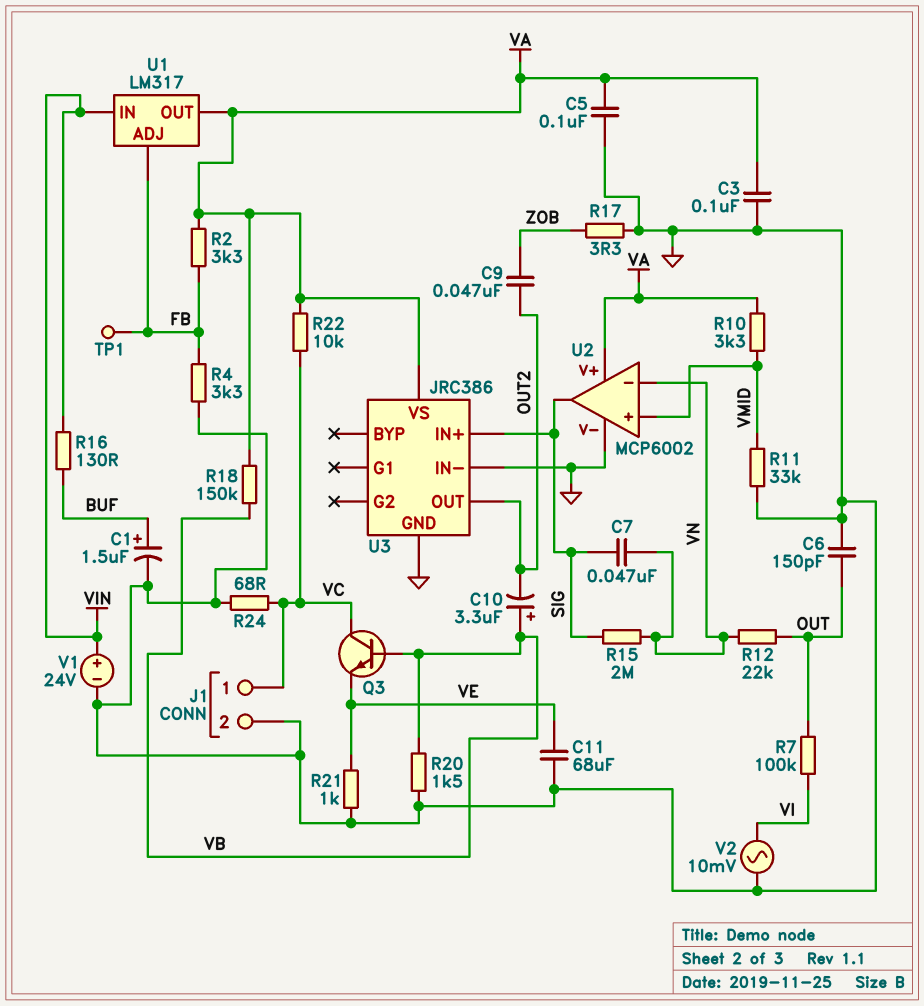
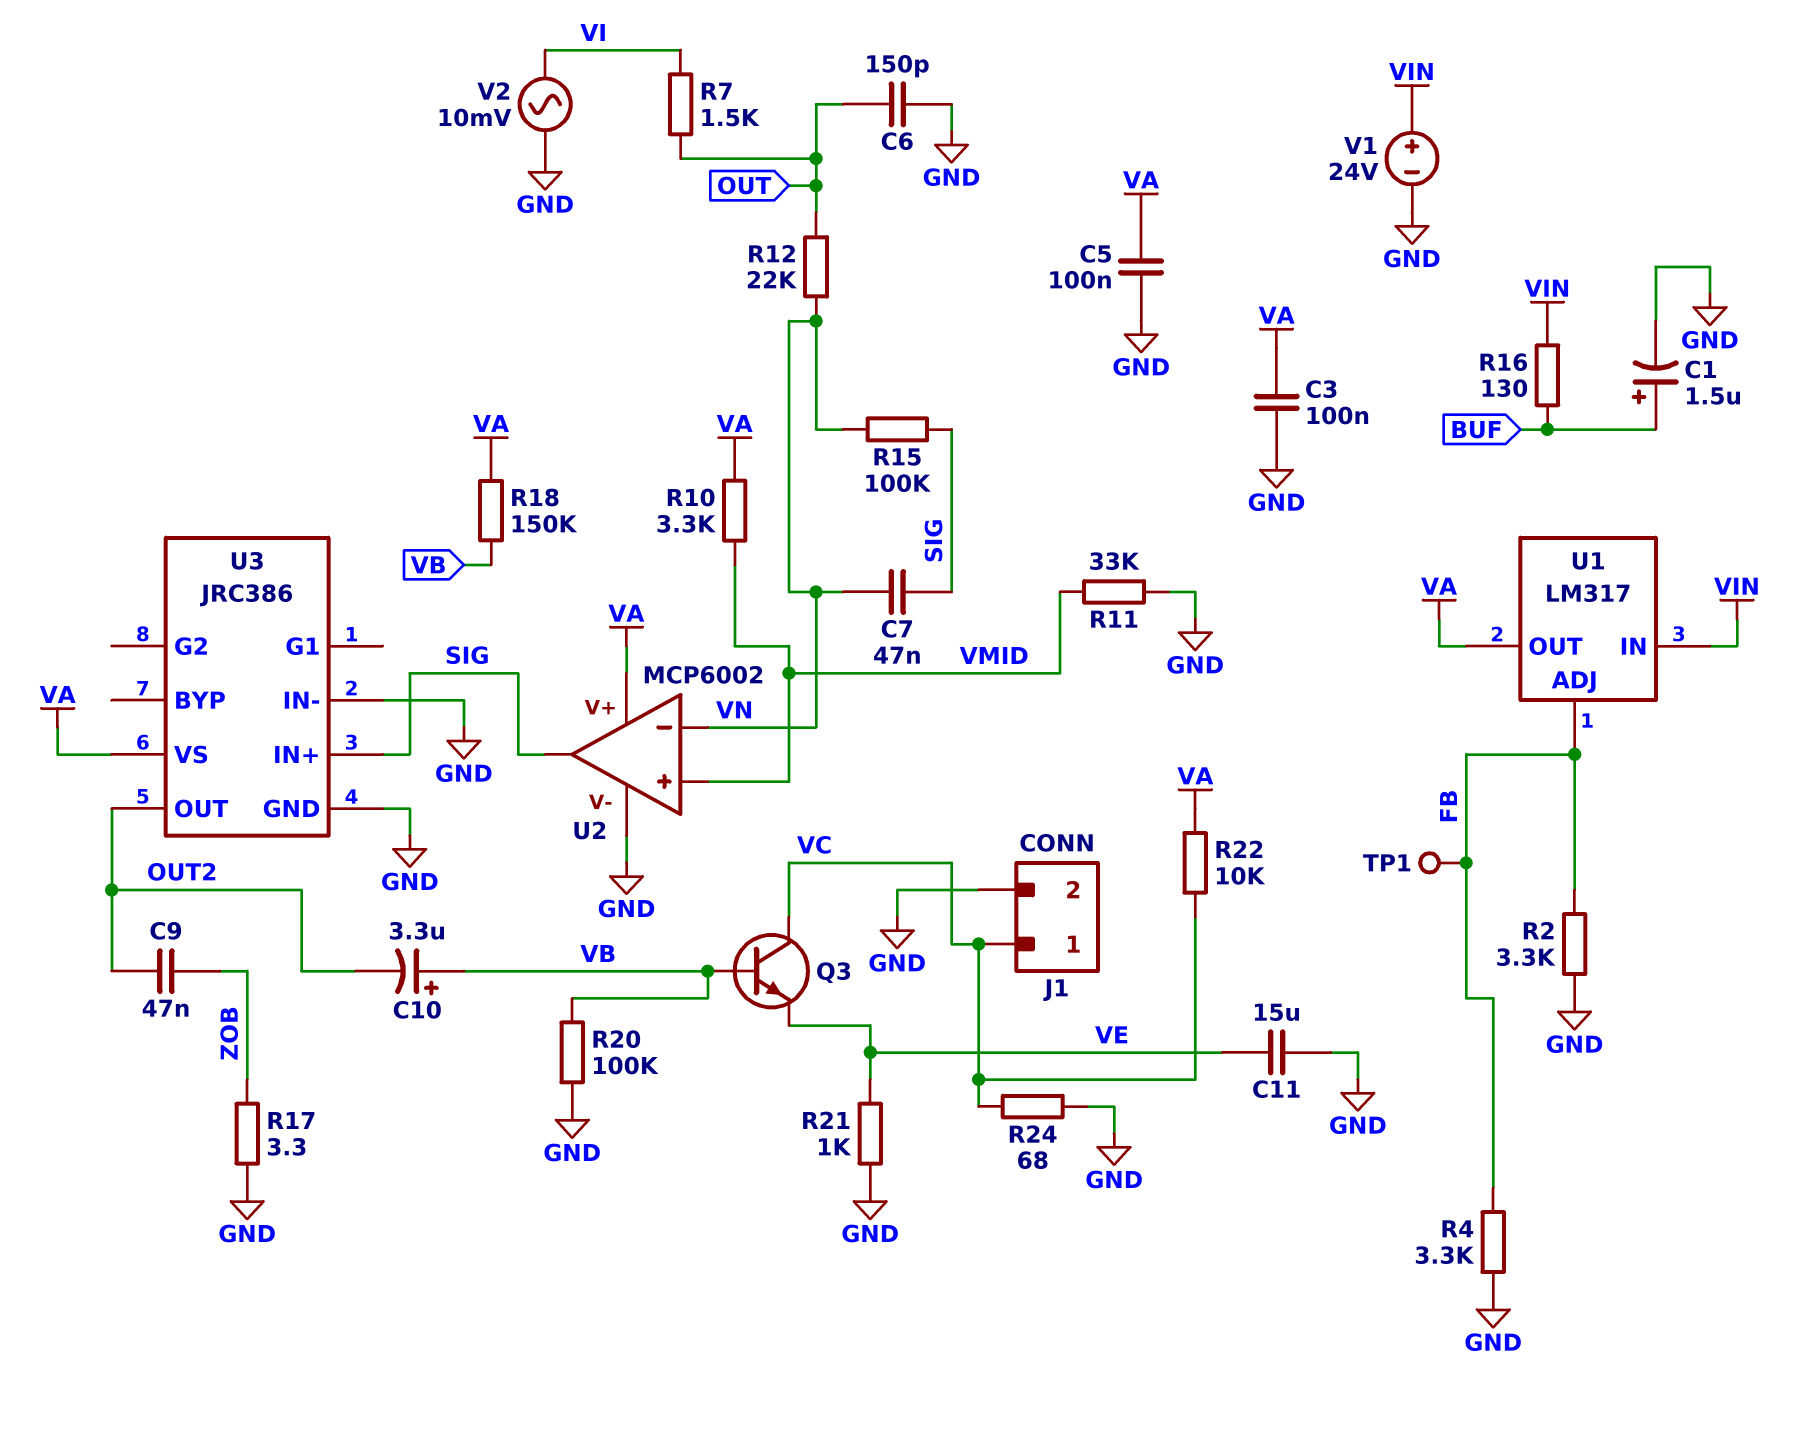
C11: 68uF (GND, VE) -> 15uF (GND, VE)
R2: 3.3k (FB, VA) -> 3.3k (FB, GND)
R7: 100k (OUT, VI) -> 1.5k (OUT, VI)
R15: 2M (SIG, VN) -> 100k (SIG, VN)
R20: 1.5k (GND, VB) -> 100k (GND, VB)

